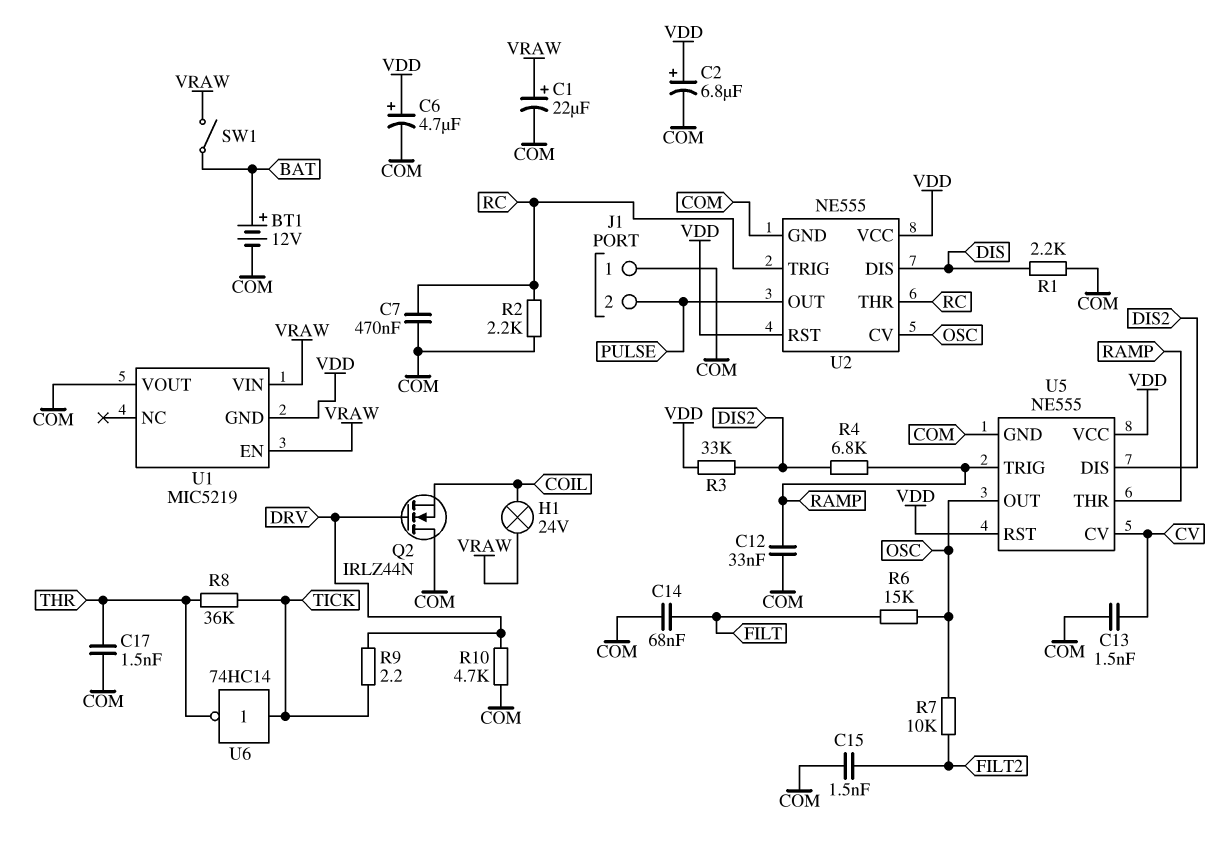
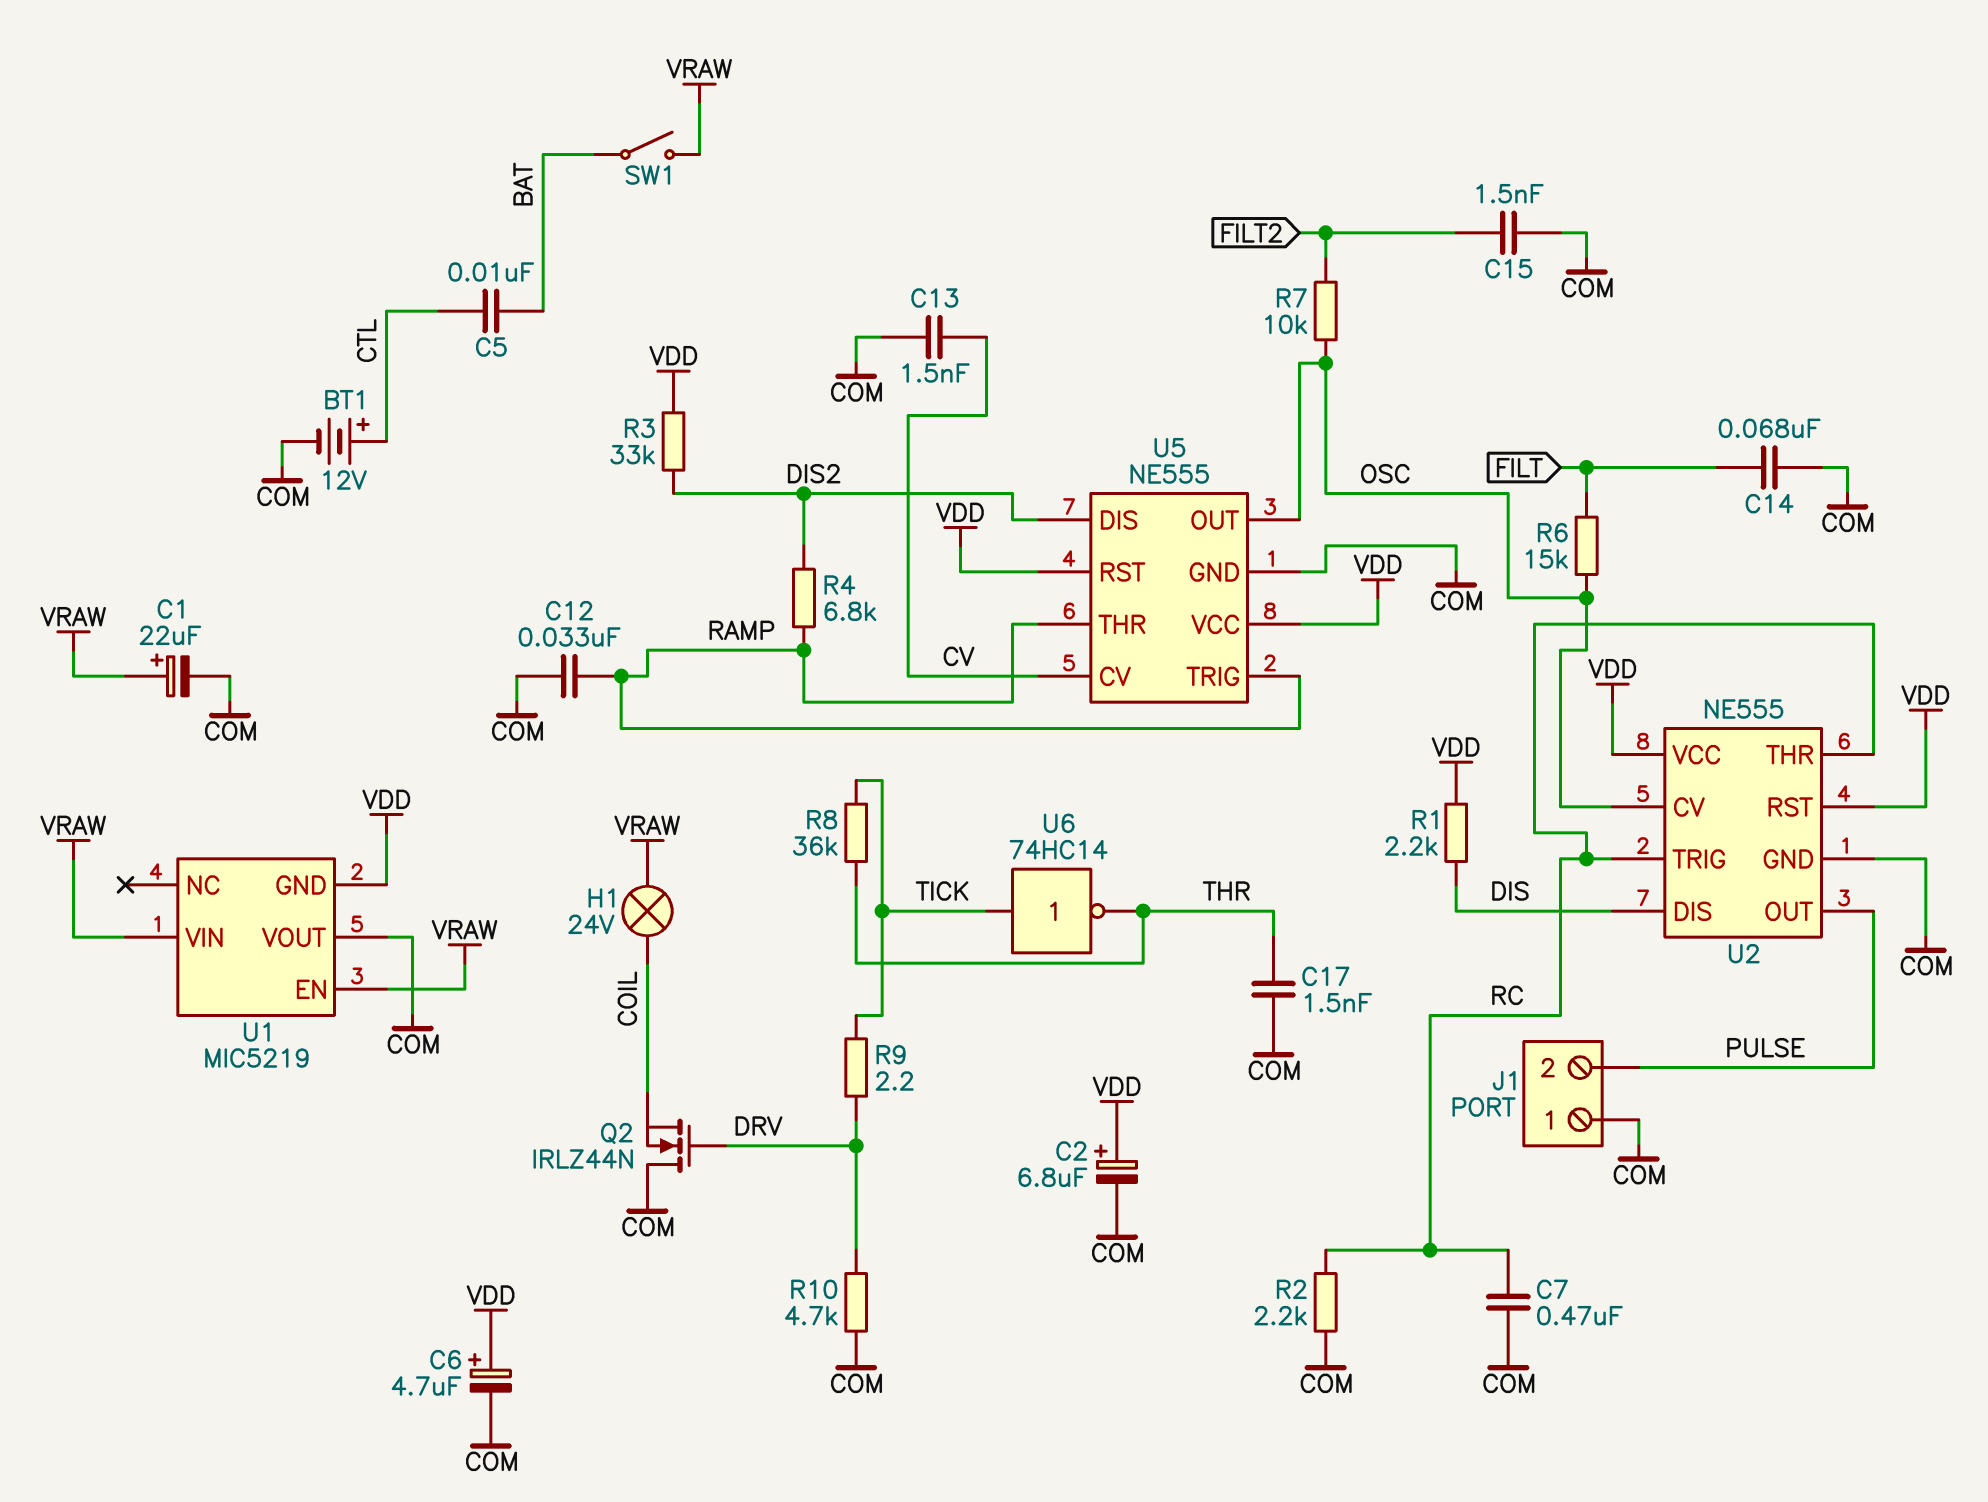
BT1: 12V (plus BAT, minus COM) -> 12V (plus CTL, minus COM)
C5: none -> 10nF (BAT, CTL)
R1: 2.2k (COM, DIS) -> 2.2k (DIS, VDD)

